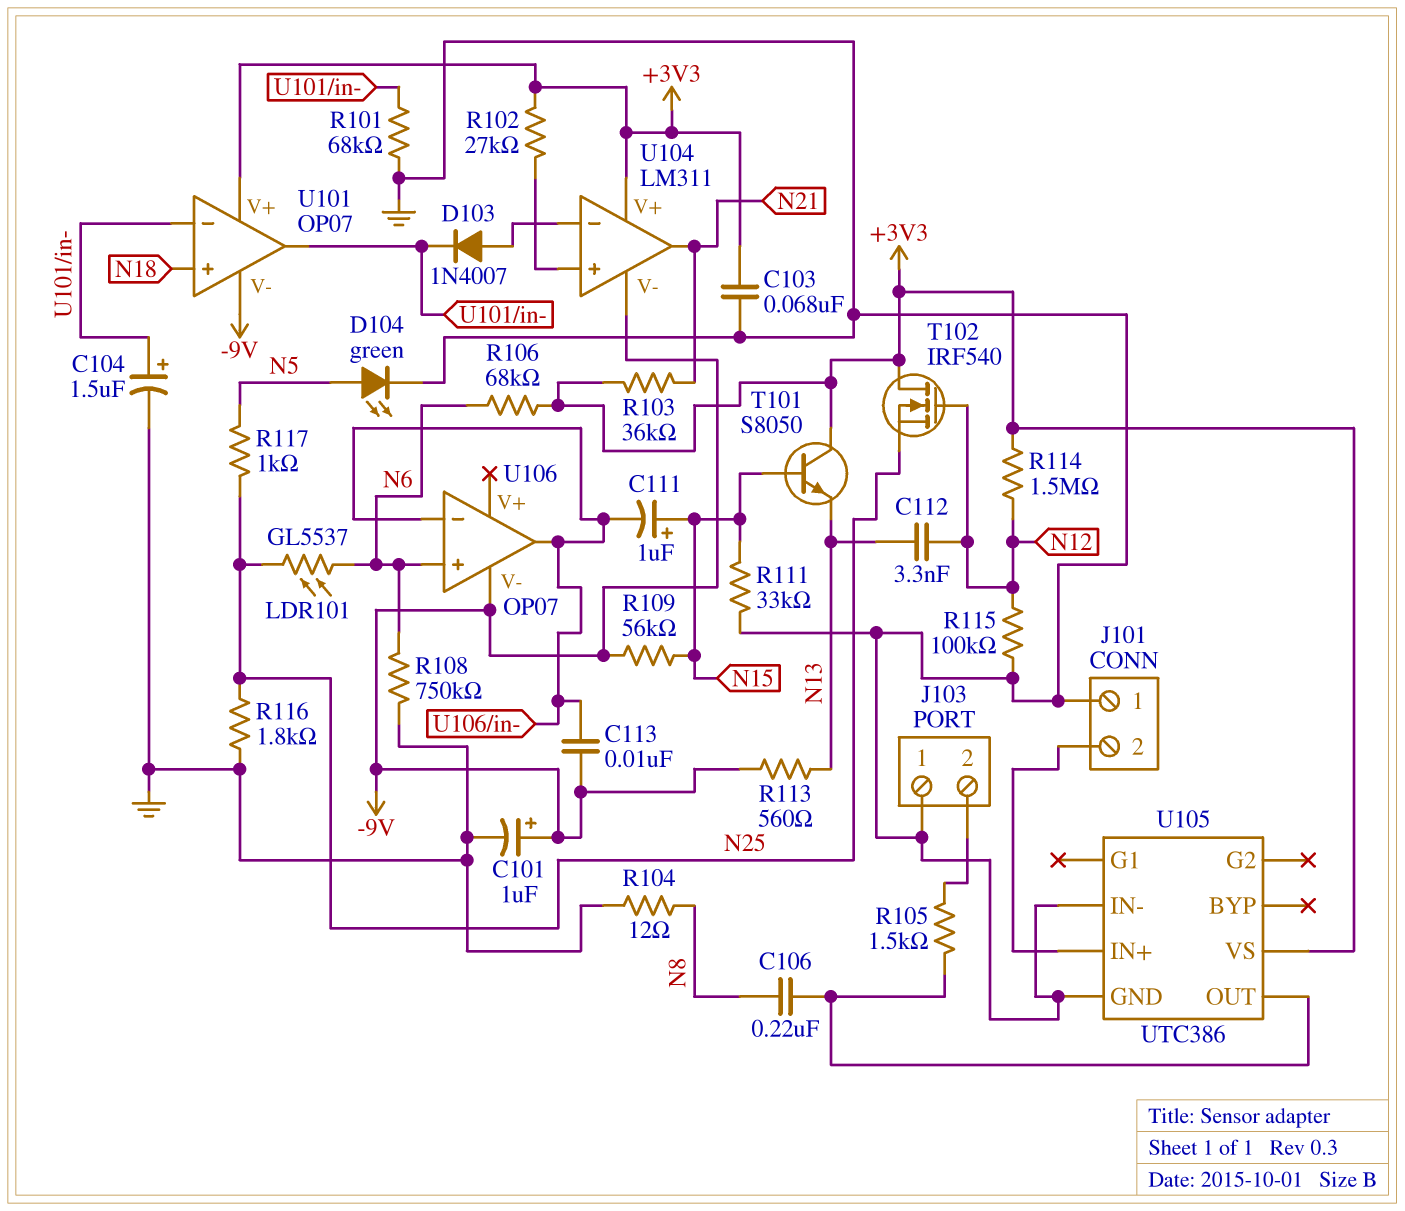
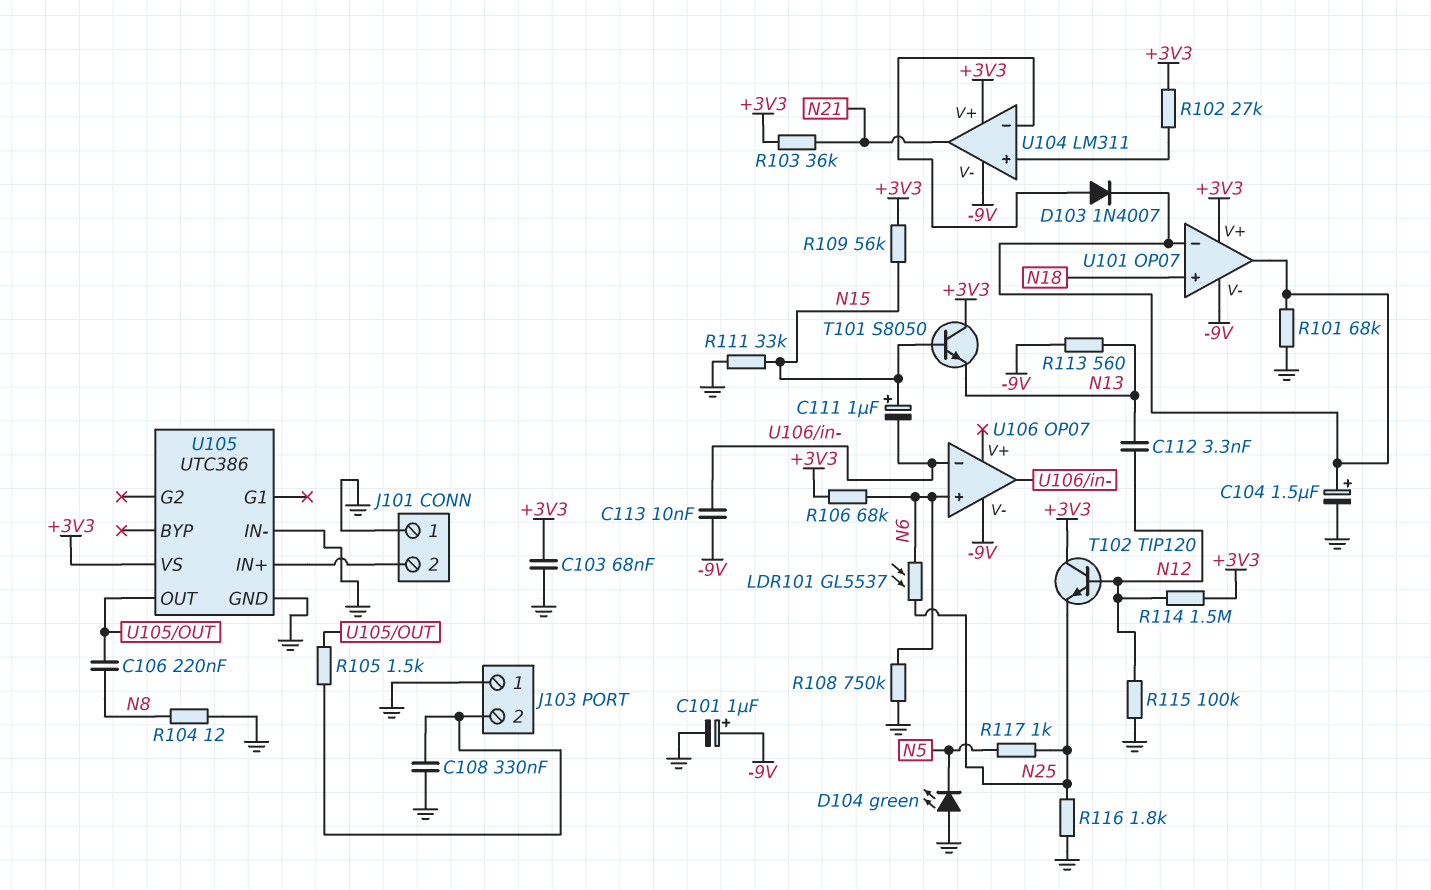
C108: none -> 330nF (GND, J103/2)
D104: LED green (A N5, K GND) -> LED green (A GND, K N5)
R109: 56k (-9V, N15) -> 56k (+3V3, N15)
T102: NMOS IRF540 (G N12, D +3V3, S N25) -> NPN TIP120 (B N12, C +3V3, E N25)

